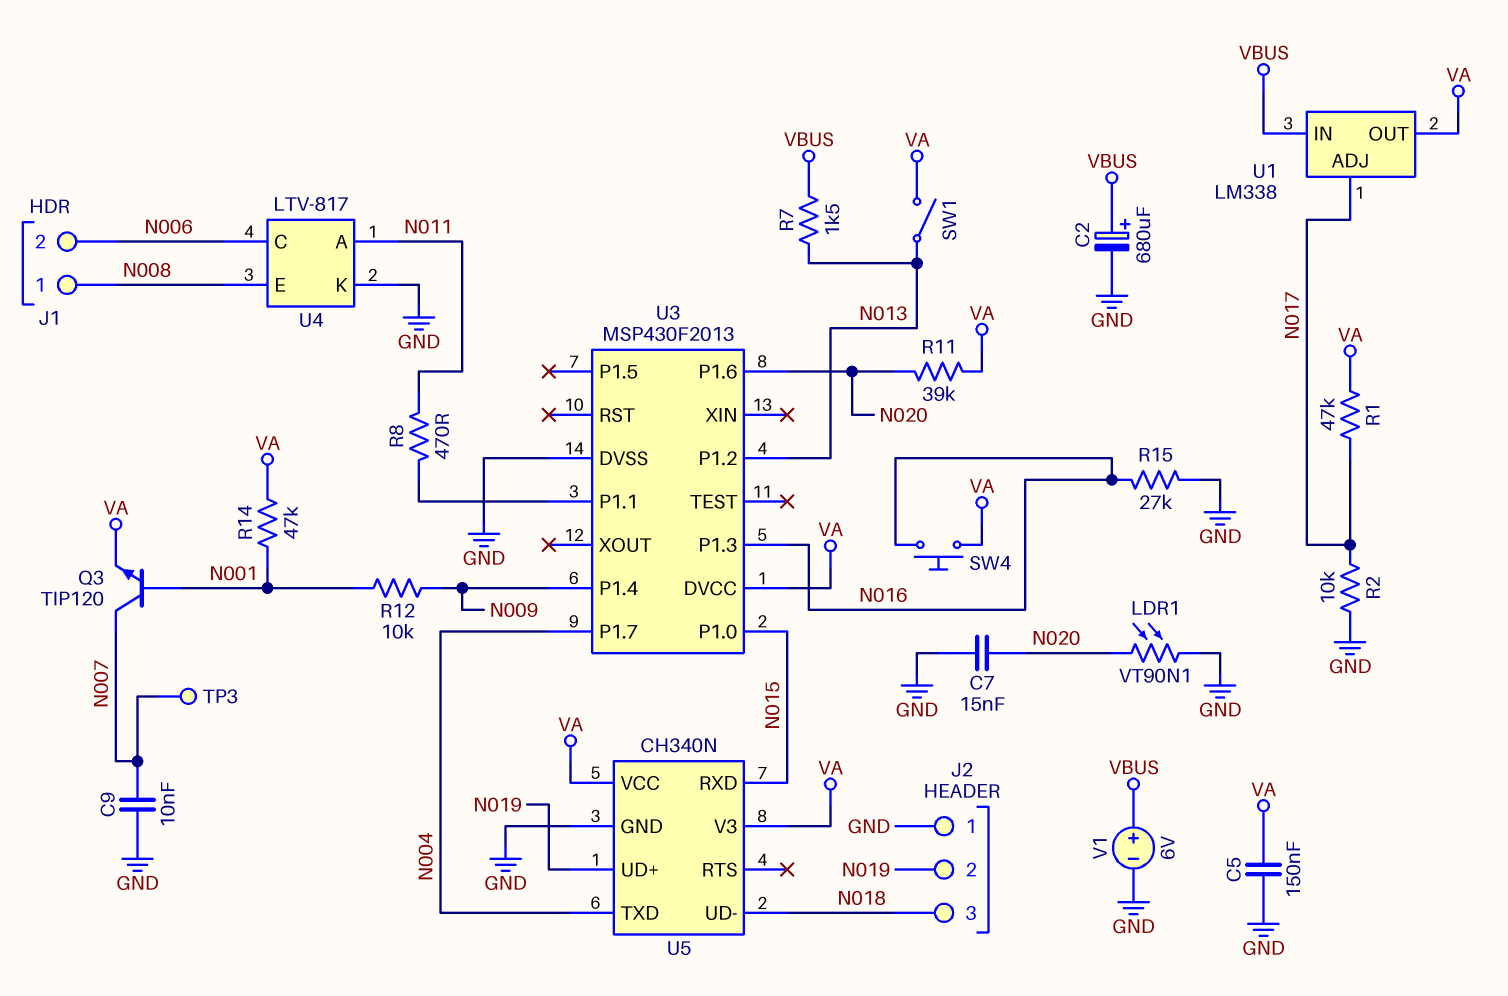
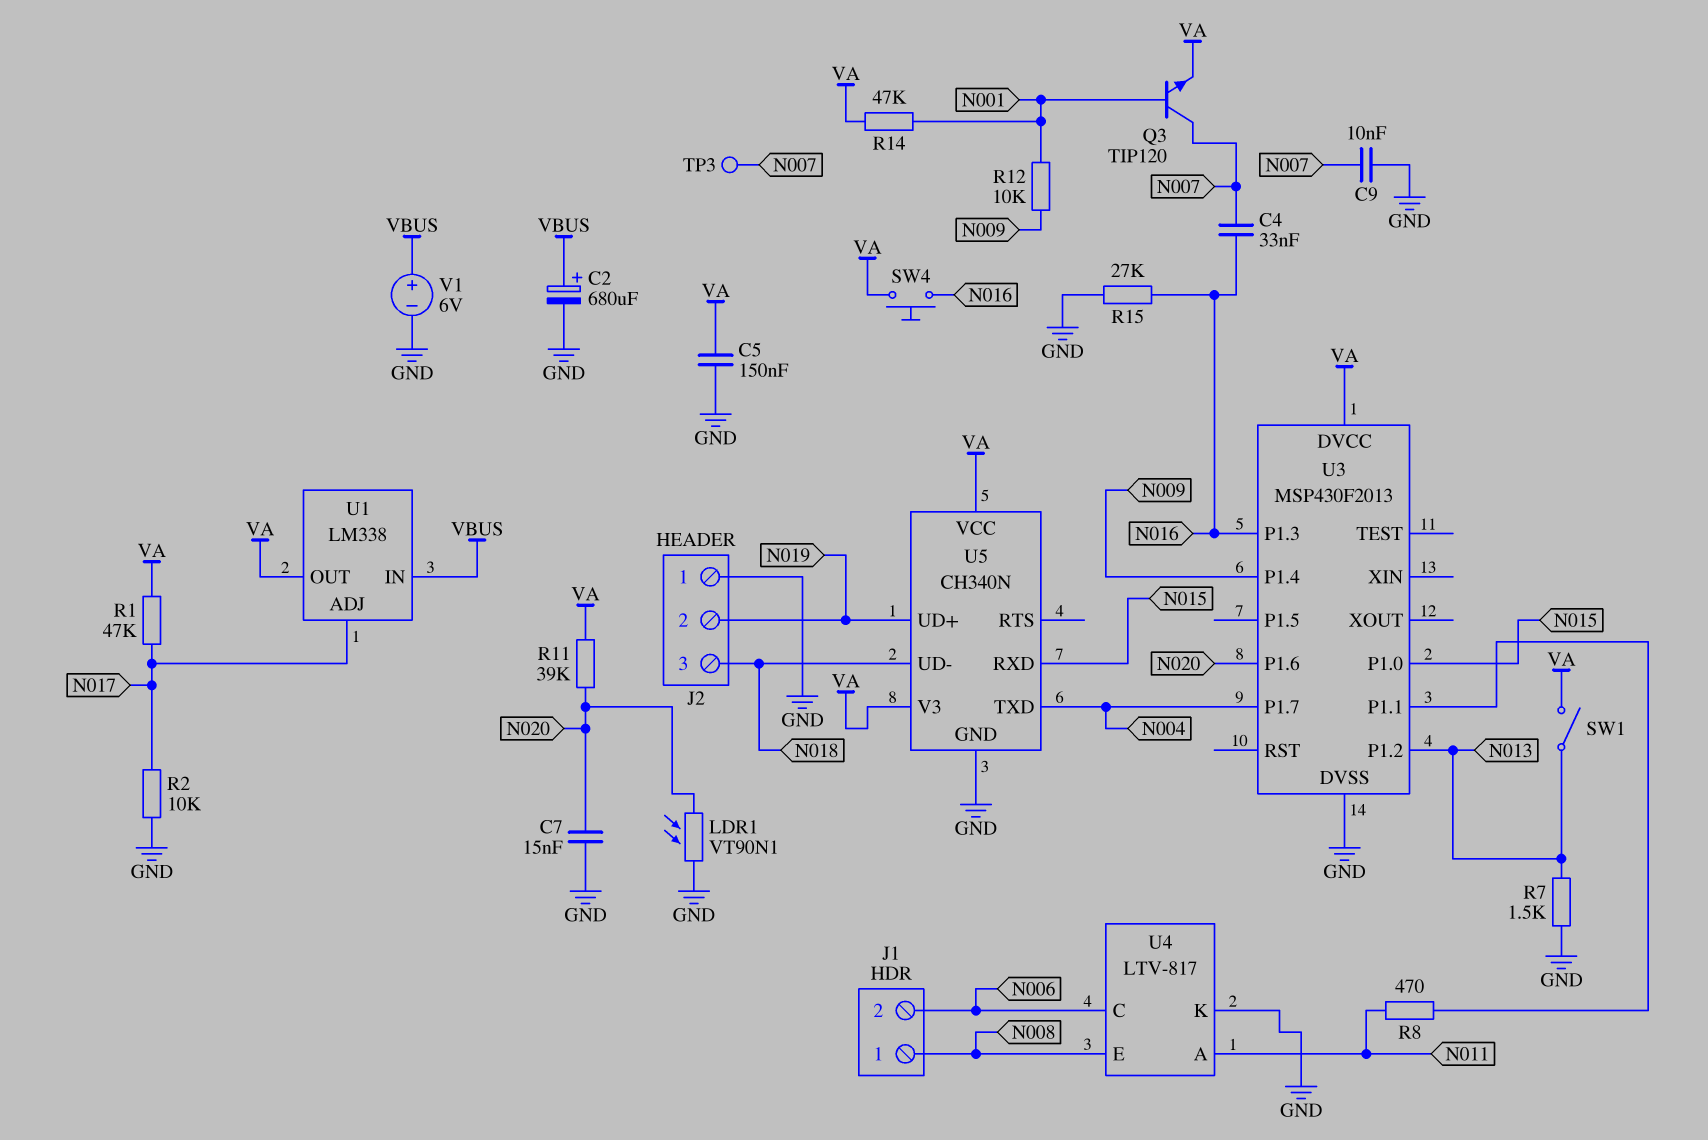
C4: none -> 33nF (N007, N016)
R7: 1.5k (N013, VBUS) -> 1.5k (GND, N013)

